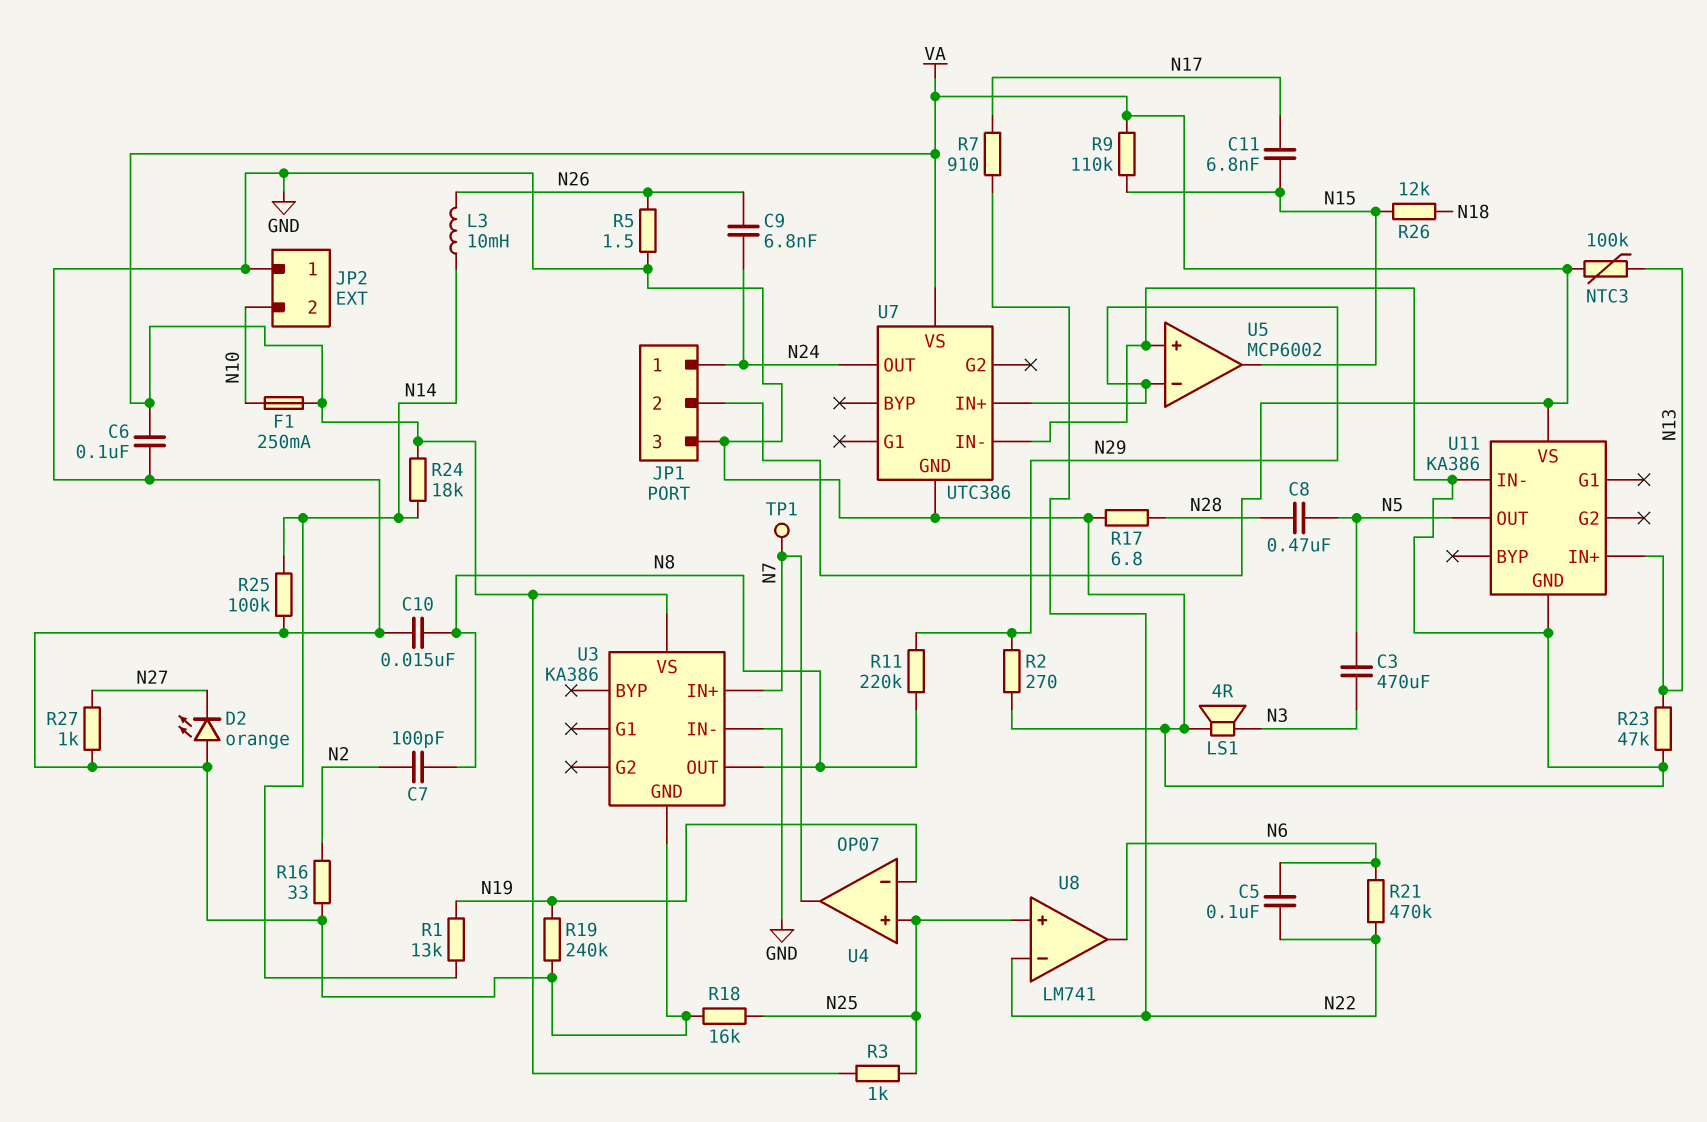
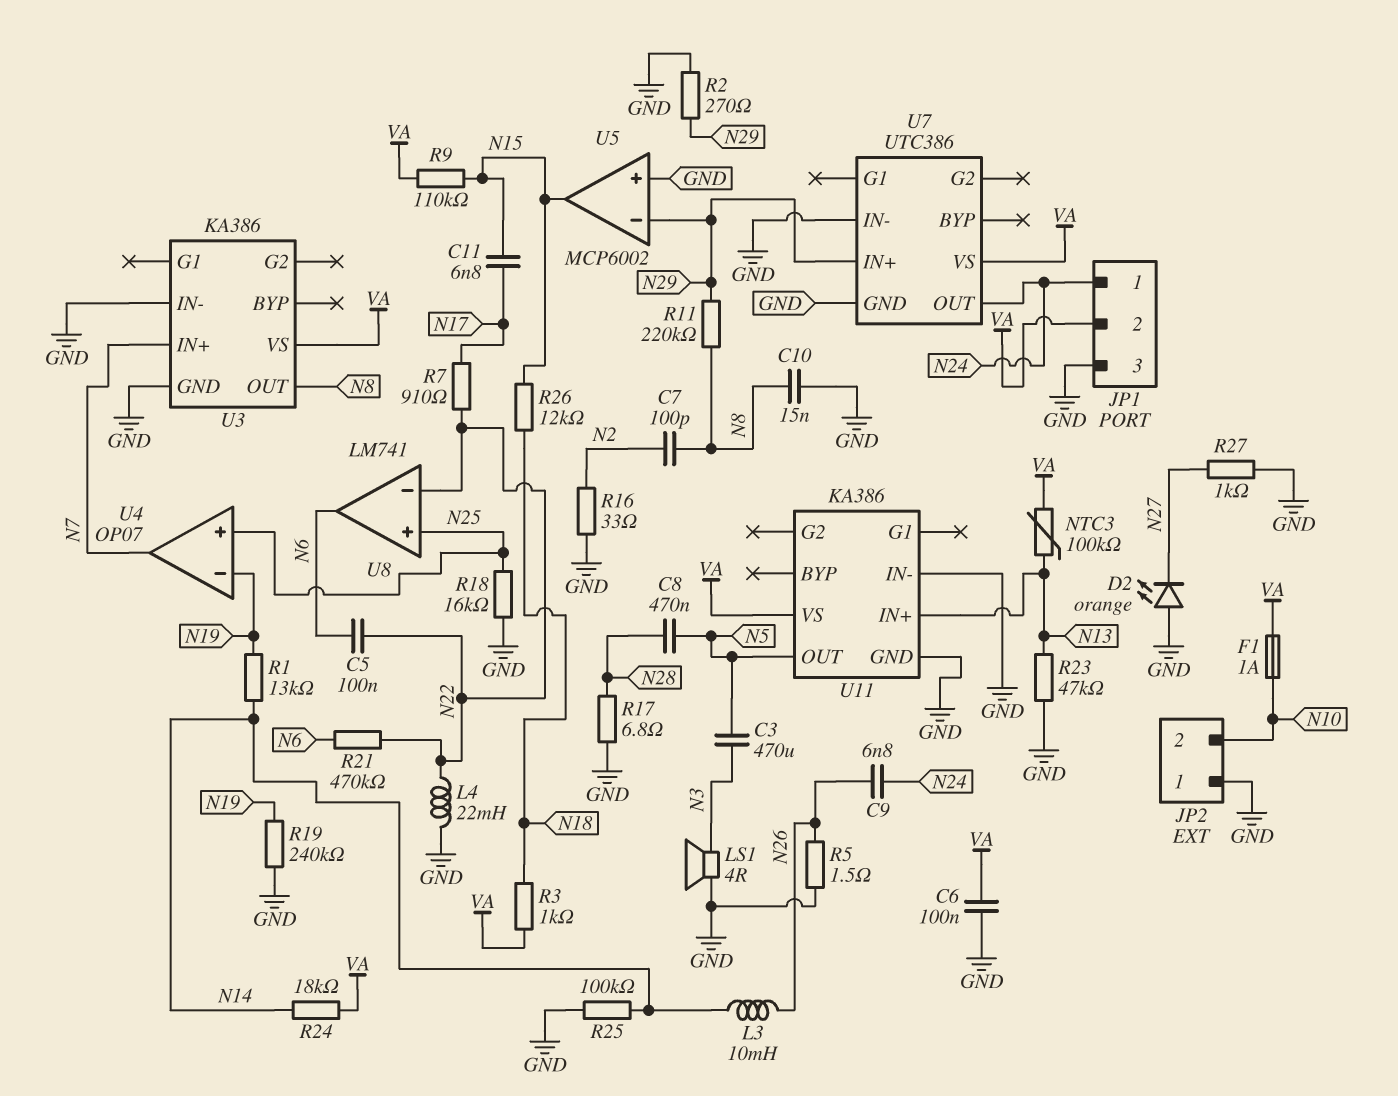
F1: 250mA (N10, VA) -> 1A (N10, VA)
L4: none -> 22mH (GND, N22)
R3: 1k (N25, VA) -> 1k (N18, VA)
TP1: test point (N7) -> none

